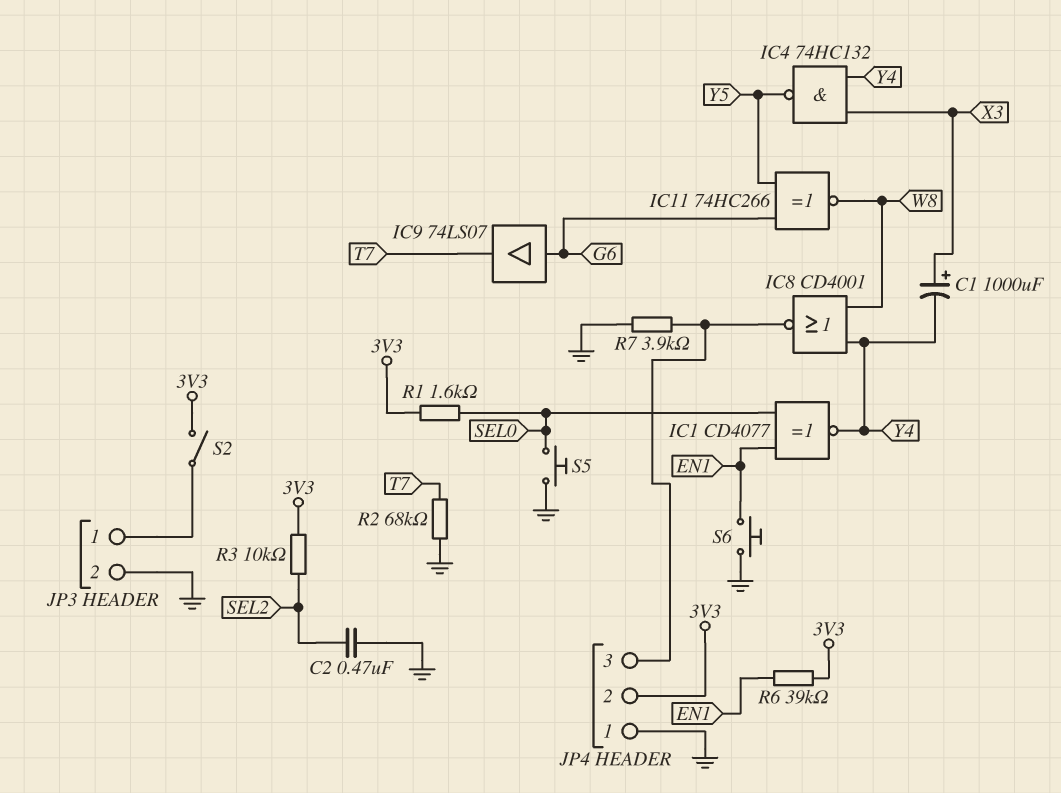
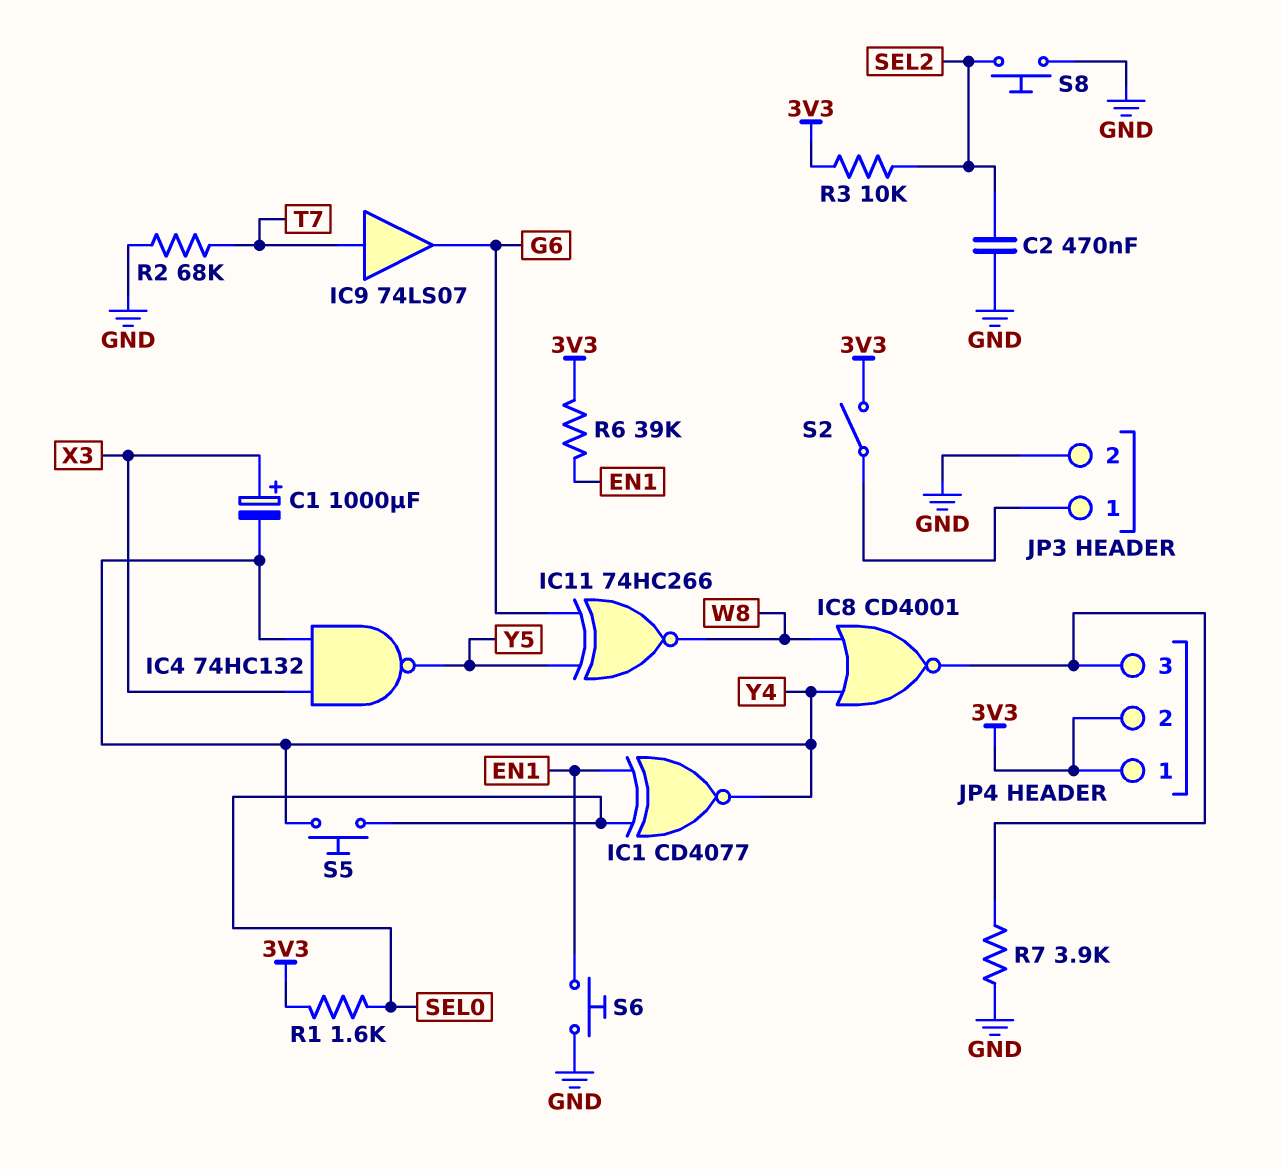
IC9: buffer 74LS07 (in G6, out T7) -> buffer 74LS07 (in T7, out G6)
JP4 pin 1: GND -> 3V3
S5: button (GND, SEL0) -> button (SEL0, Y4)
S8: none -> button (GND, SEL2)

